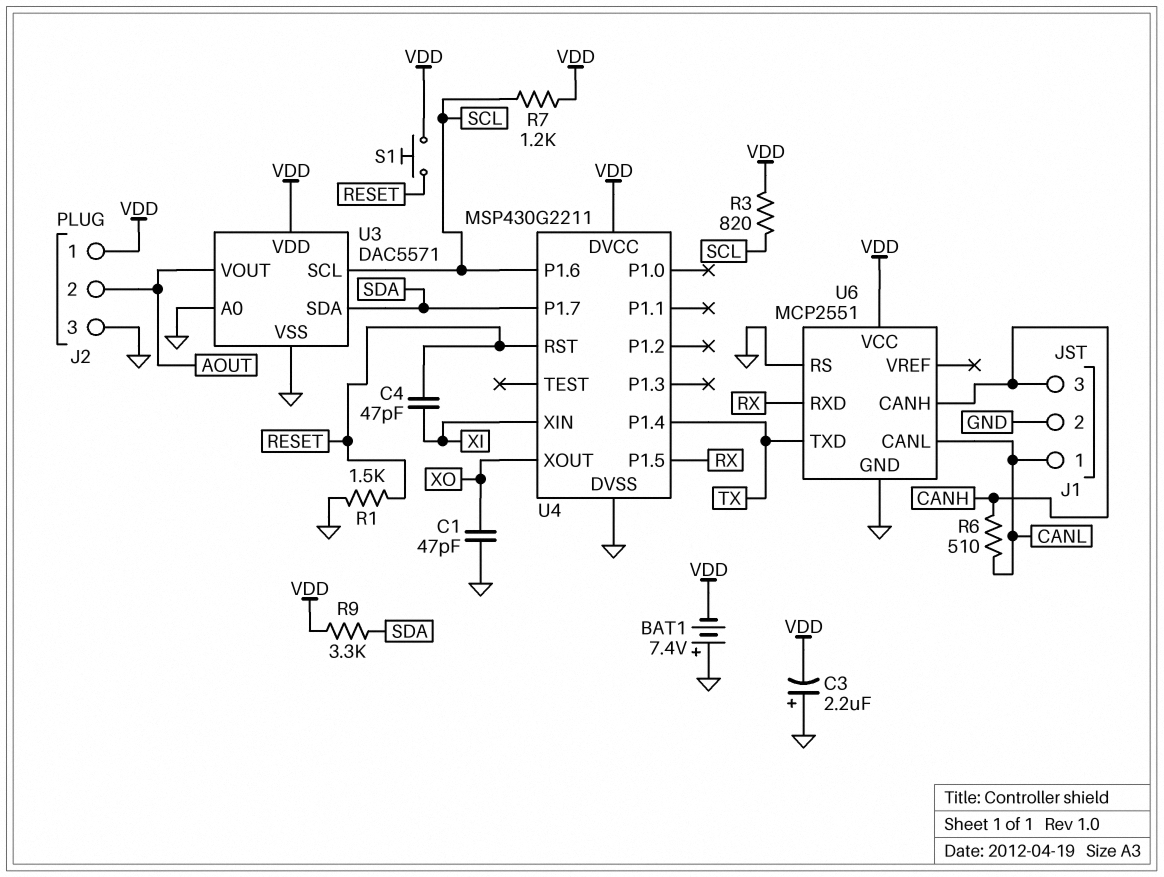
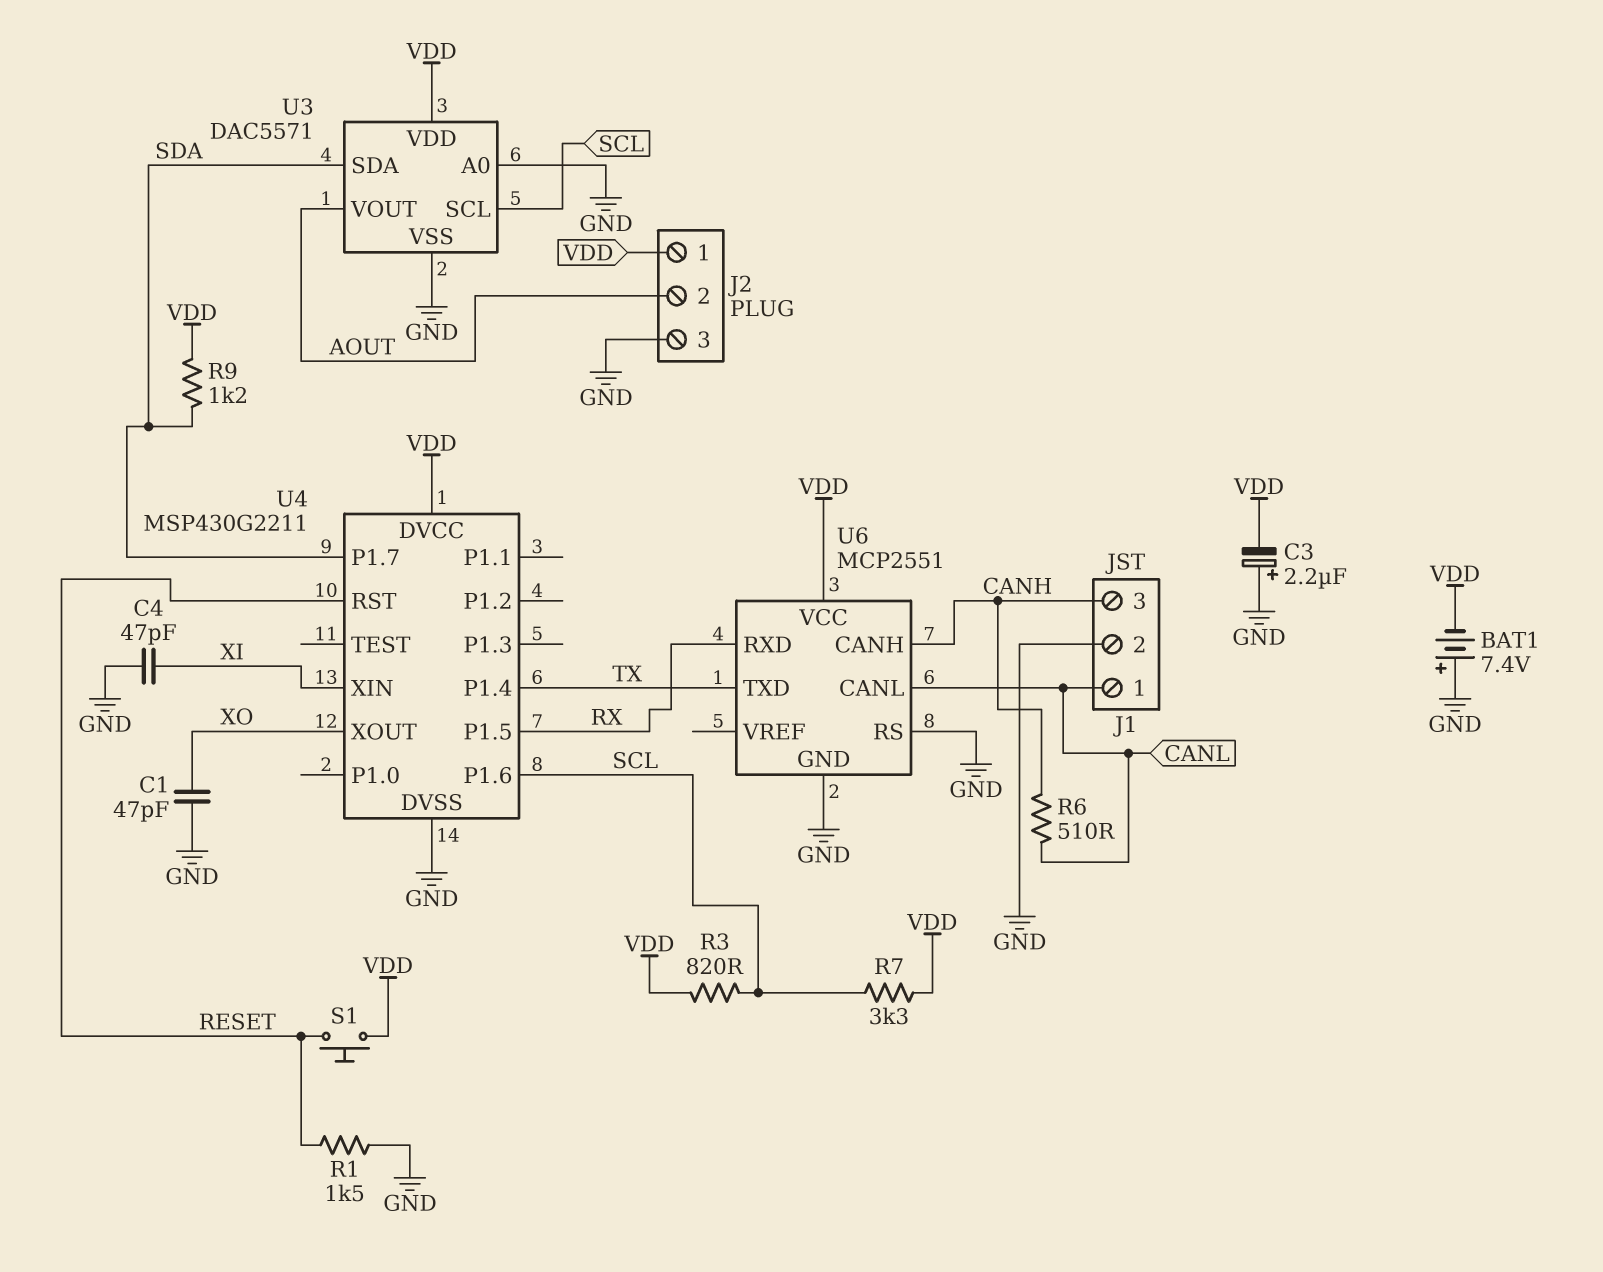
C4: 47pF (RESET, XI) -> 47pF (GND, XI)
R7: 1.2k (SCL, VDD) -> 3.3k (SCL, VDD)
R9: 3.3k (SDA, VDD) -> 1.2k (SDA, VDD)

